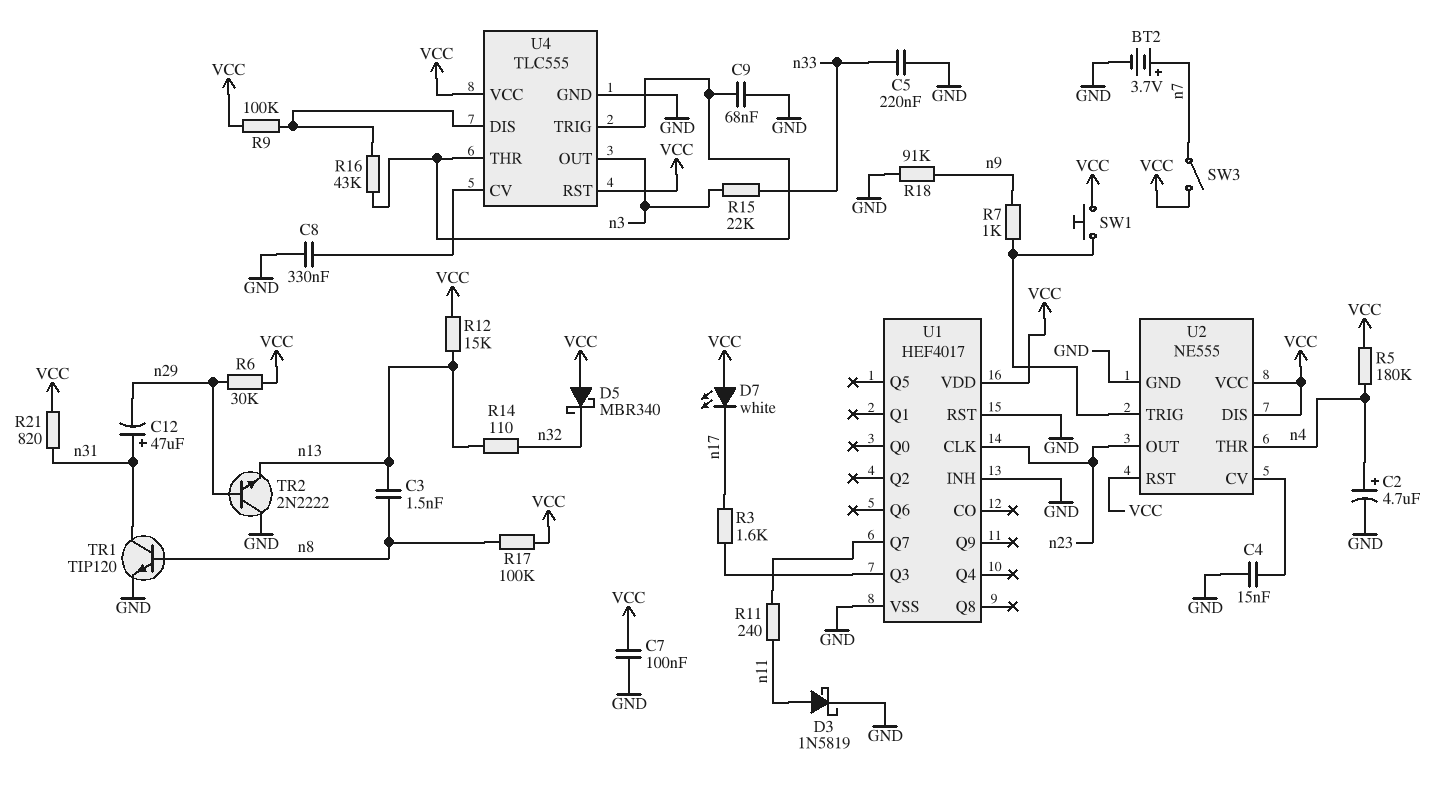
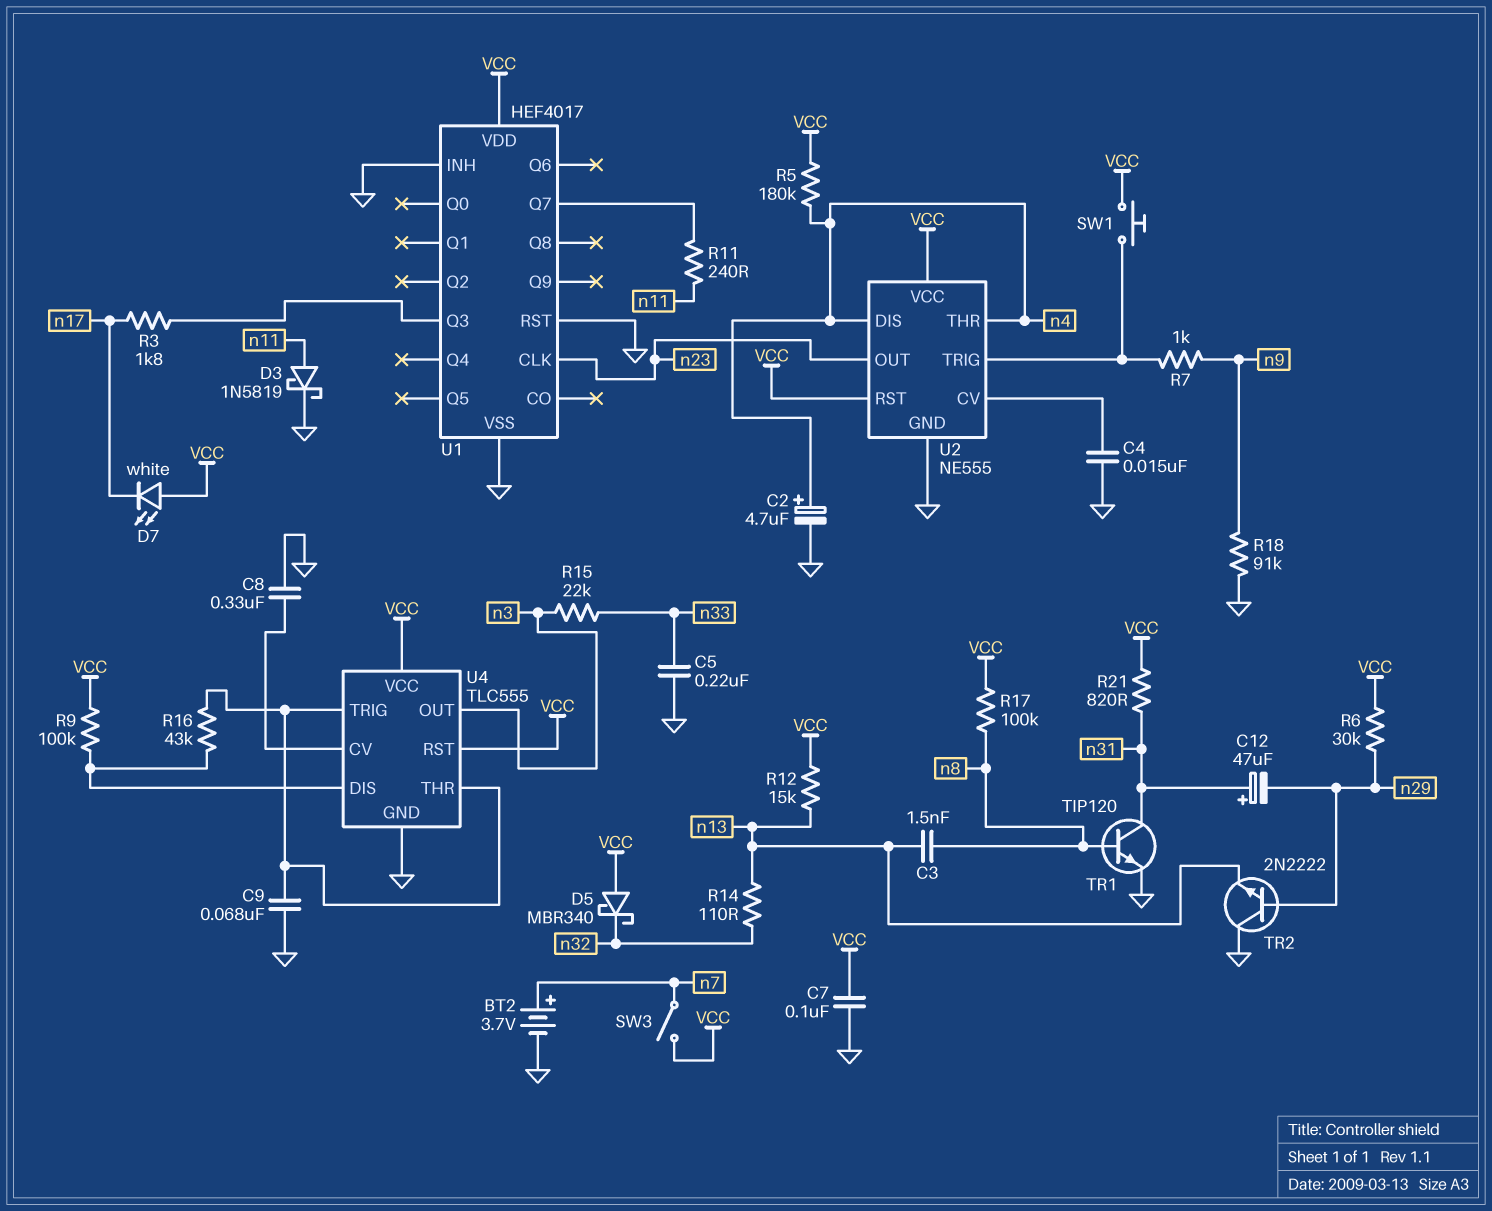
R3: 1.6k (U1/Q3, n17) -> 1.8k (U1/Q3, n17)
U2 pin DIS: VCC -> n4

